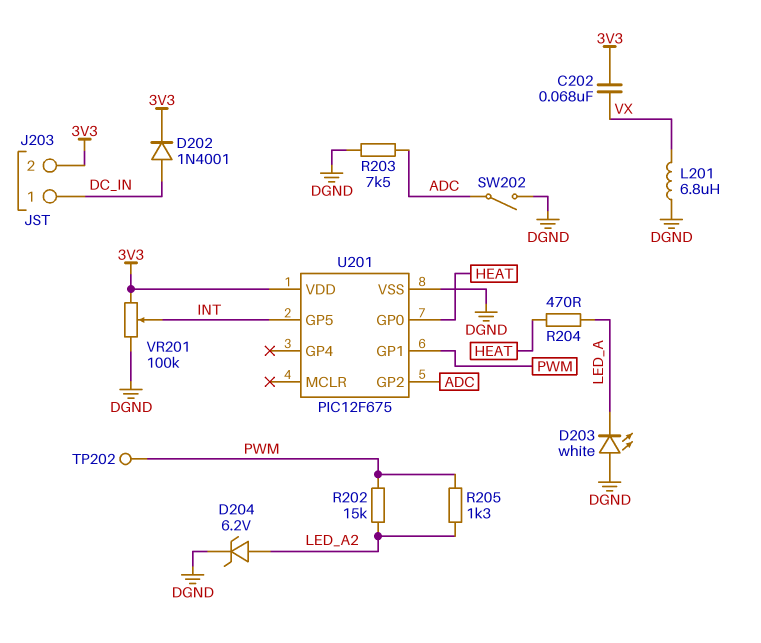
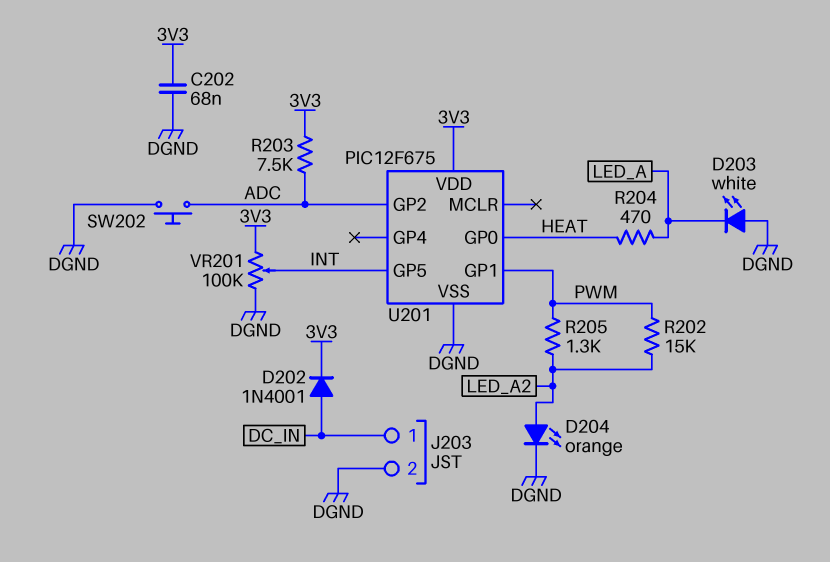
C202: 68nF (3V3, VX) -> 68nF (3V3, DGND)
D204: zener 6.2V (A LED_A2, K DGND) -> LED orange (A LED_A2, K DGND)
J203 pin 2: 3V3 -> DGND
L201: 6.8uH (DGND, VX) -> none
R203: 7.5k (ADC, DGND) -> 7.5k (3V3, ADC)
SW202: switch (ADC, DGND) -> button (ADC, DGND)
TP202: test point (PWM) -> none

